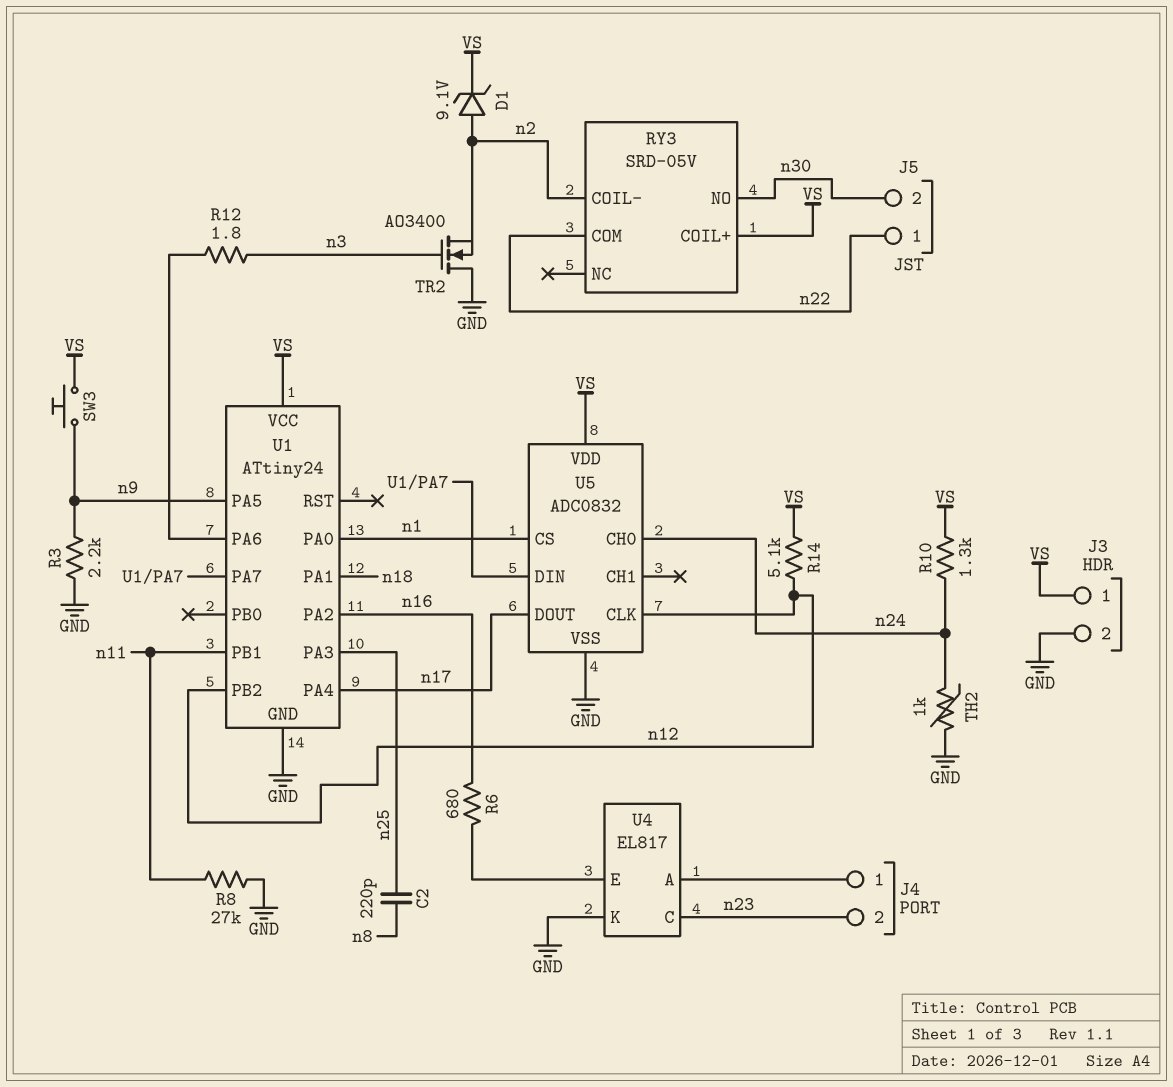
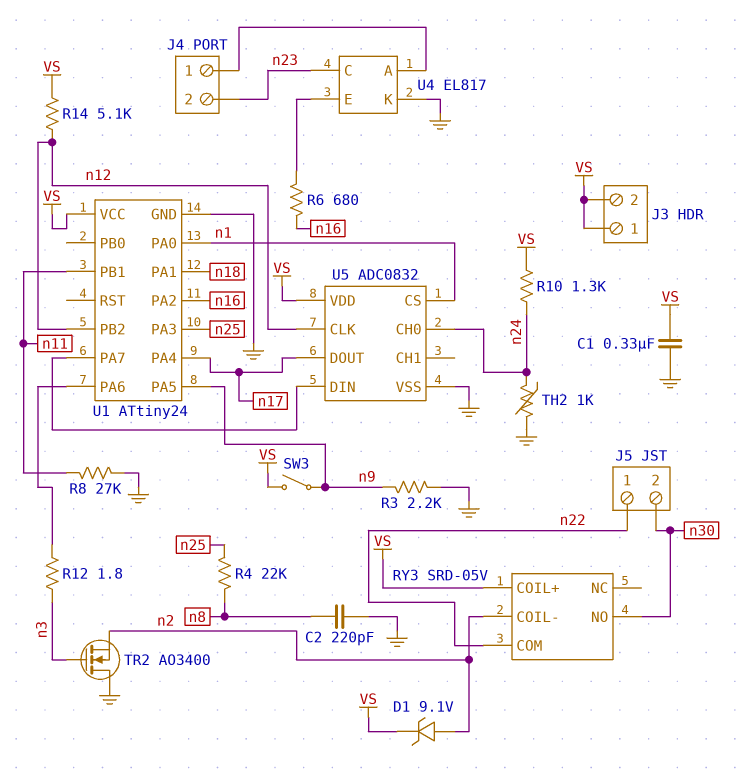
C1: none -> 330nF (GND, VS)
C2: 220pF (n8, n25) -> 220pF (GND, n8)
J3 pin 2: GND -> VS
R4: none -> 22k (n8, n25)
SW3: button (VS, n9) -> switch (VS, n9)

